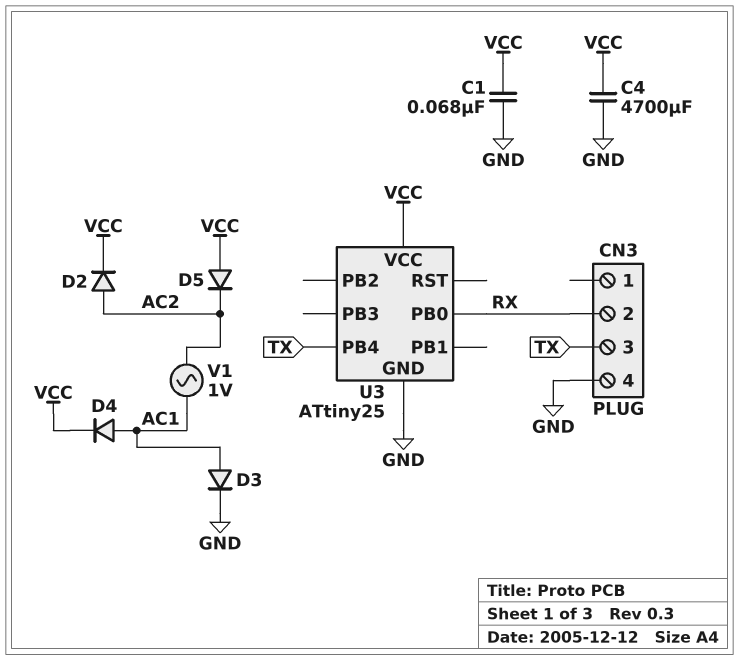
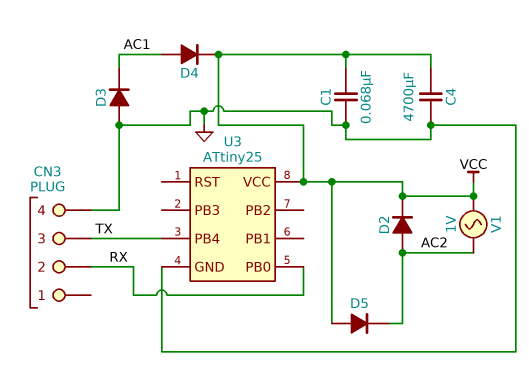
D3: diode (A AC1, K GND) -> diode (A GND, K AC1)
V1: AC 1V (AC1, AC2) -> AC 1V (AC2, VCC)

